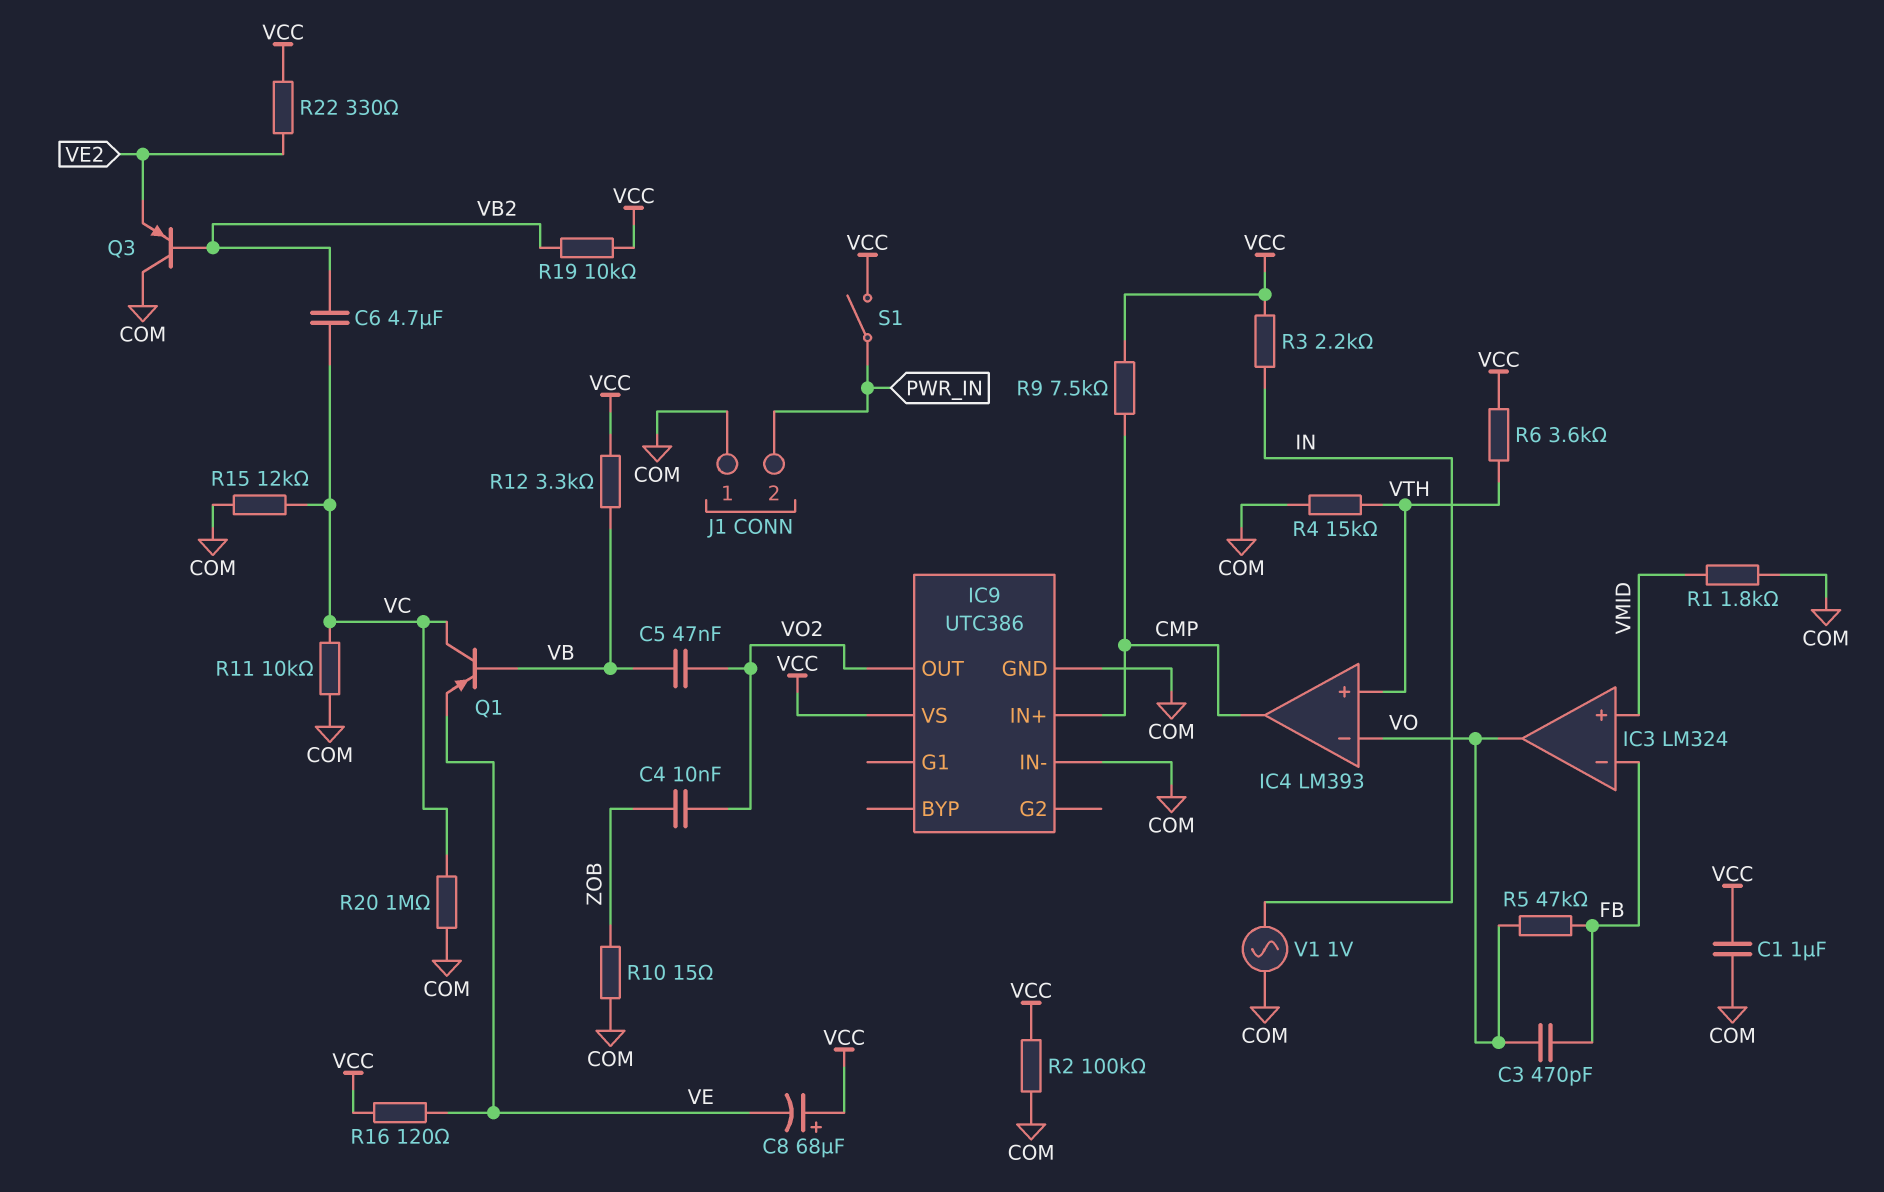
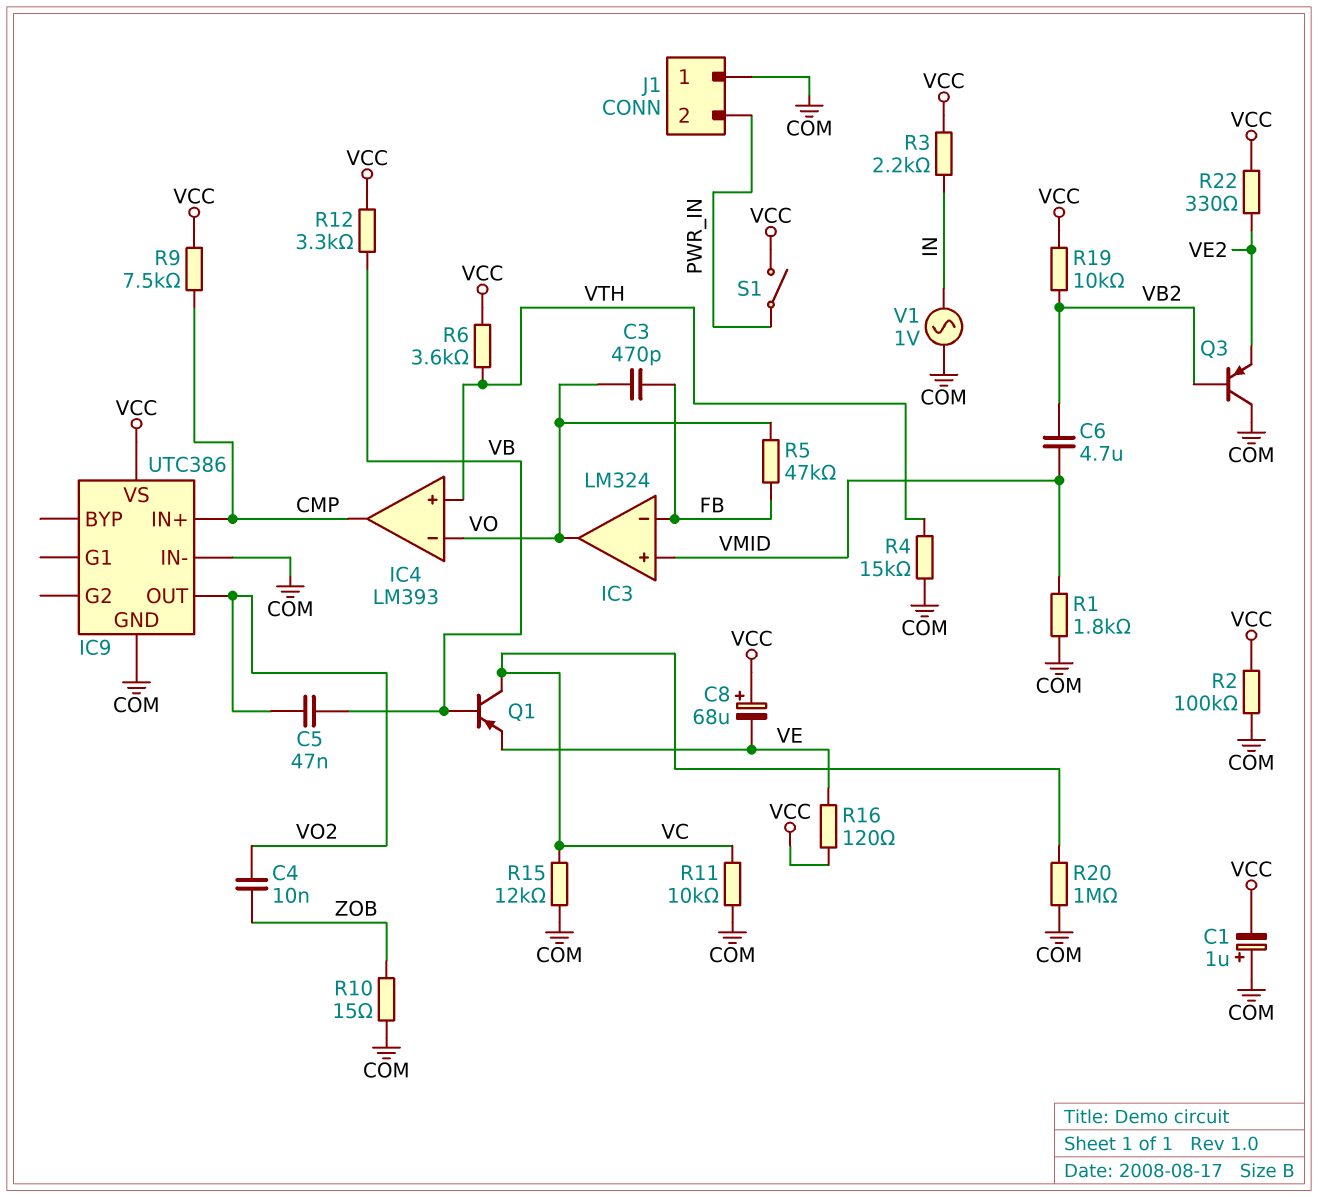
C1: 1uF (COM, VCC) -> 1uF (plus COM, minus VCC)
C6: 4.7uF (VB2, VC) -> 4.7uF (VB2, VMID)

